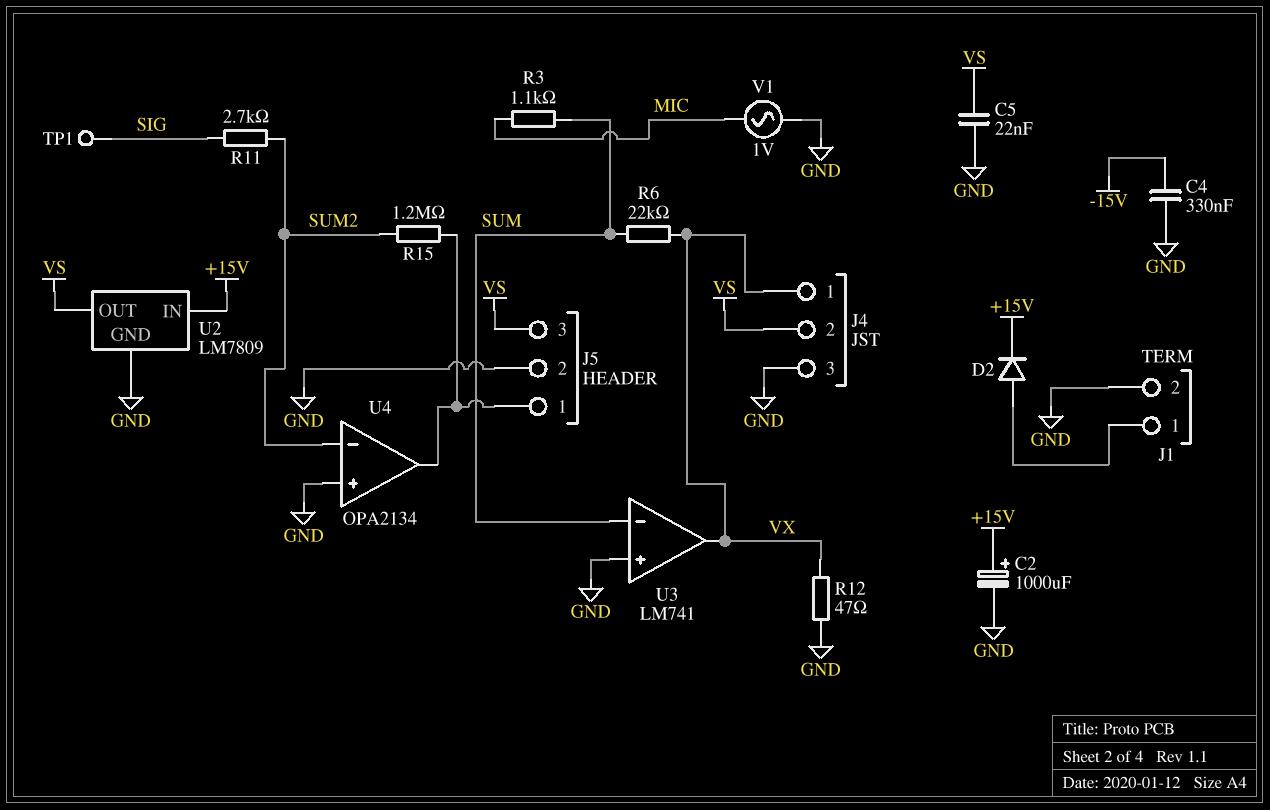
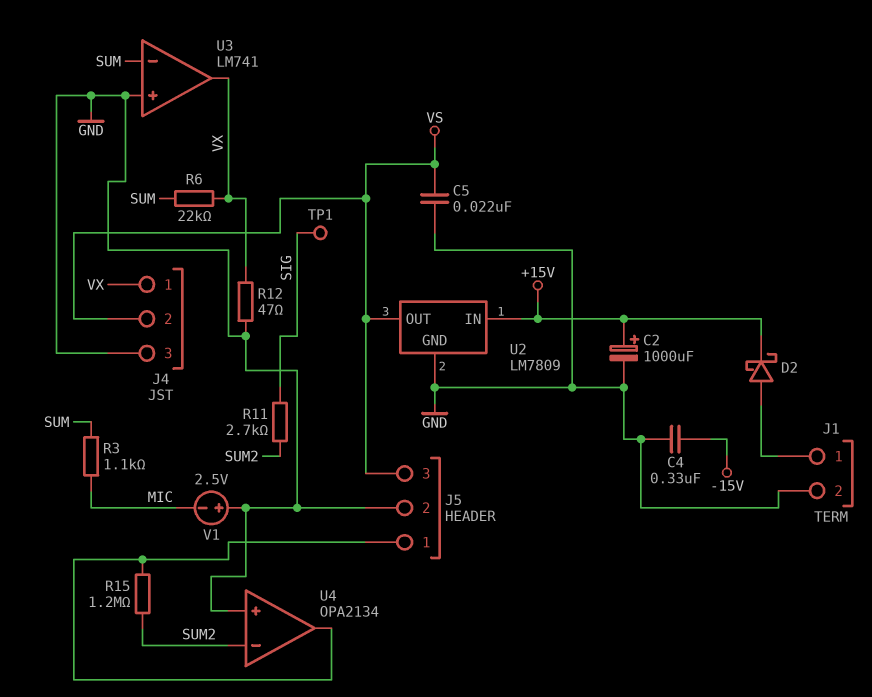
D2: diode (A J1/1, K +15V) -> schottky (A J1/1, K +15V)
V1: AC 1V (GND, MIC) -> 2.5V (plus GND, minus MIC)

